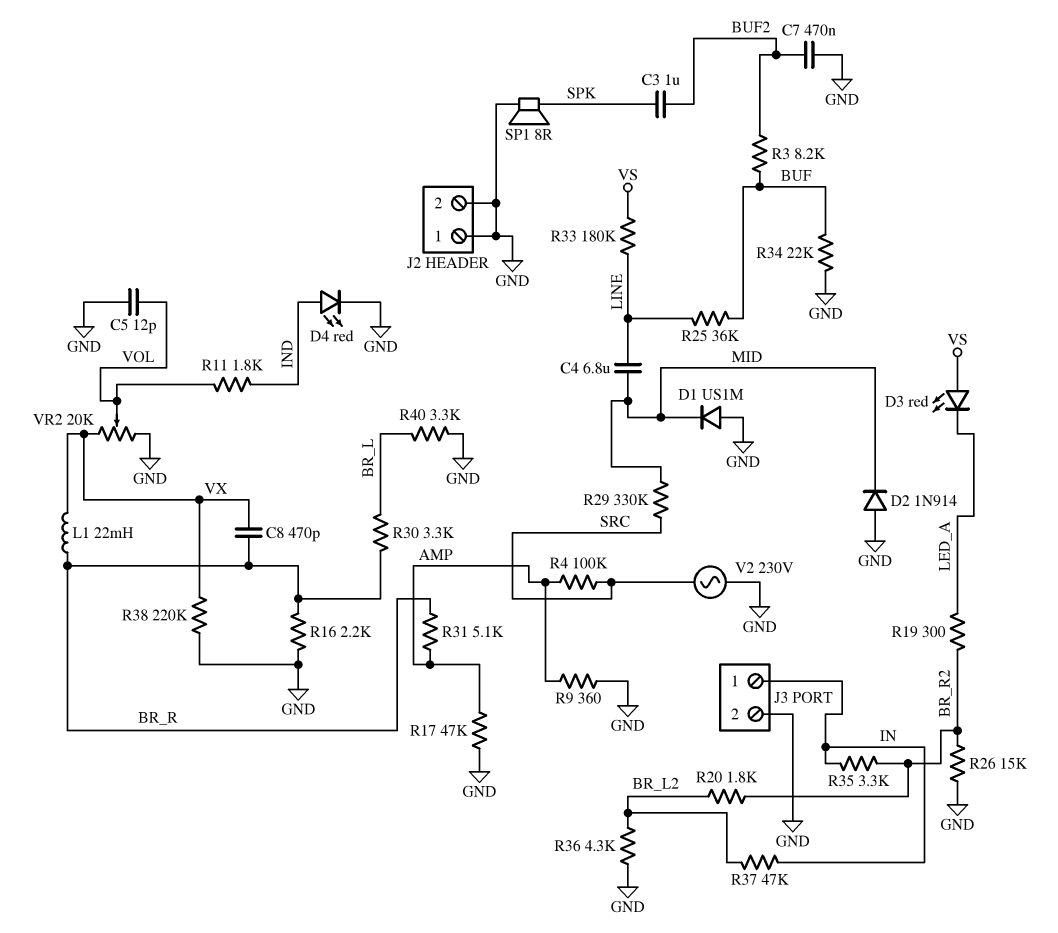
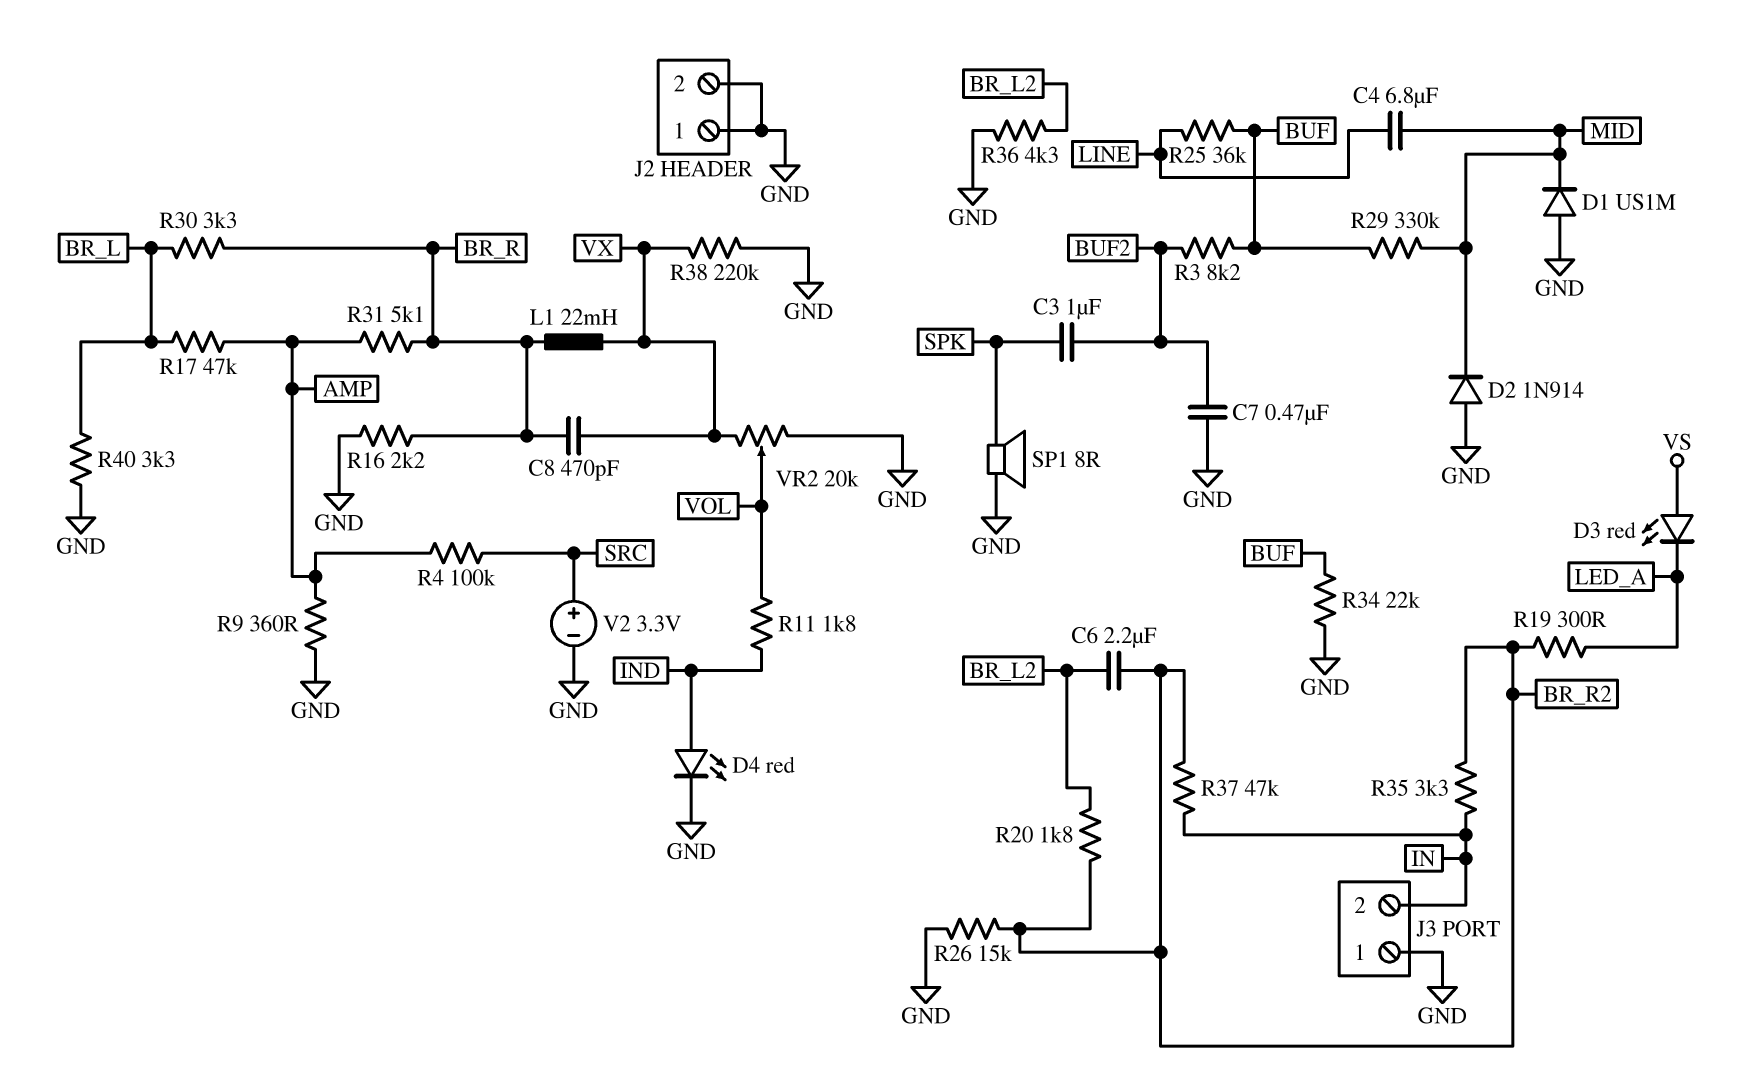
C5: 12pF (GND, VOL) -> none
C6: none -> 2.2uF (BR_L2, BR_R2)
J3 pin 1: IN -> GND
J3 pin 2: GND -> IN
R17: 47k (AMP, GND) -> 47k (AMP, BR_L)
R29: 330k (MID, SRC) -> 330k (BUF, MID)
R33: 180k (LINE, VS) -> none
R37: 47k (BR_L2, IN) -> 47k (BR_R2, IN)
V2: AC 230V (GND, SRC) -> 3.3V (plus SRC, minus GND)

